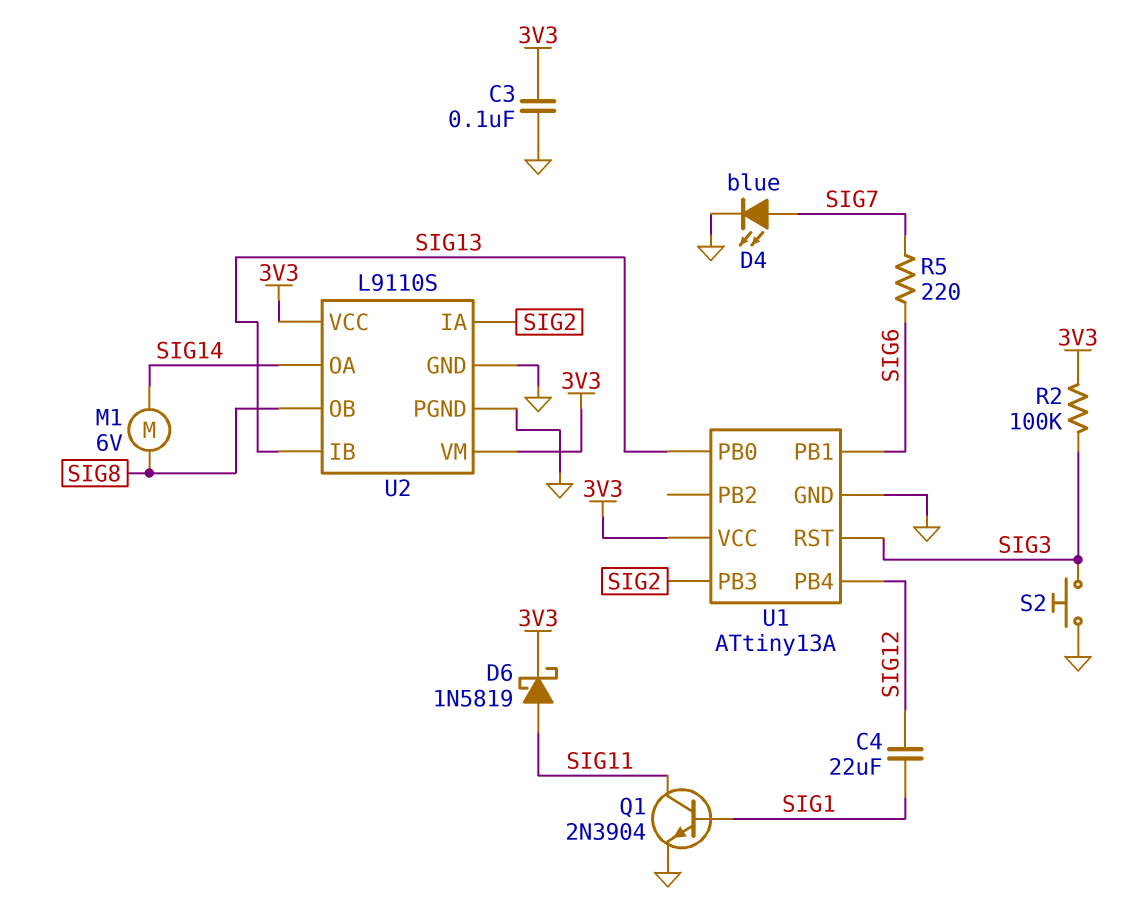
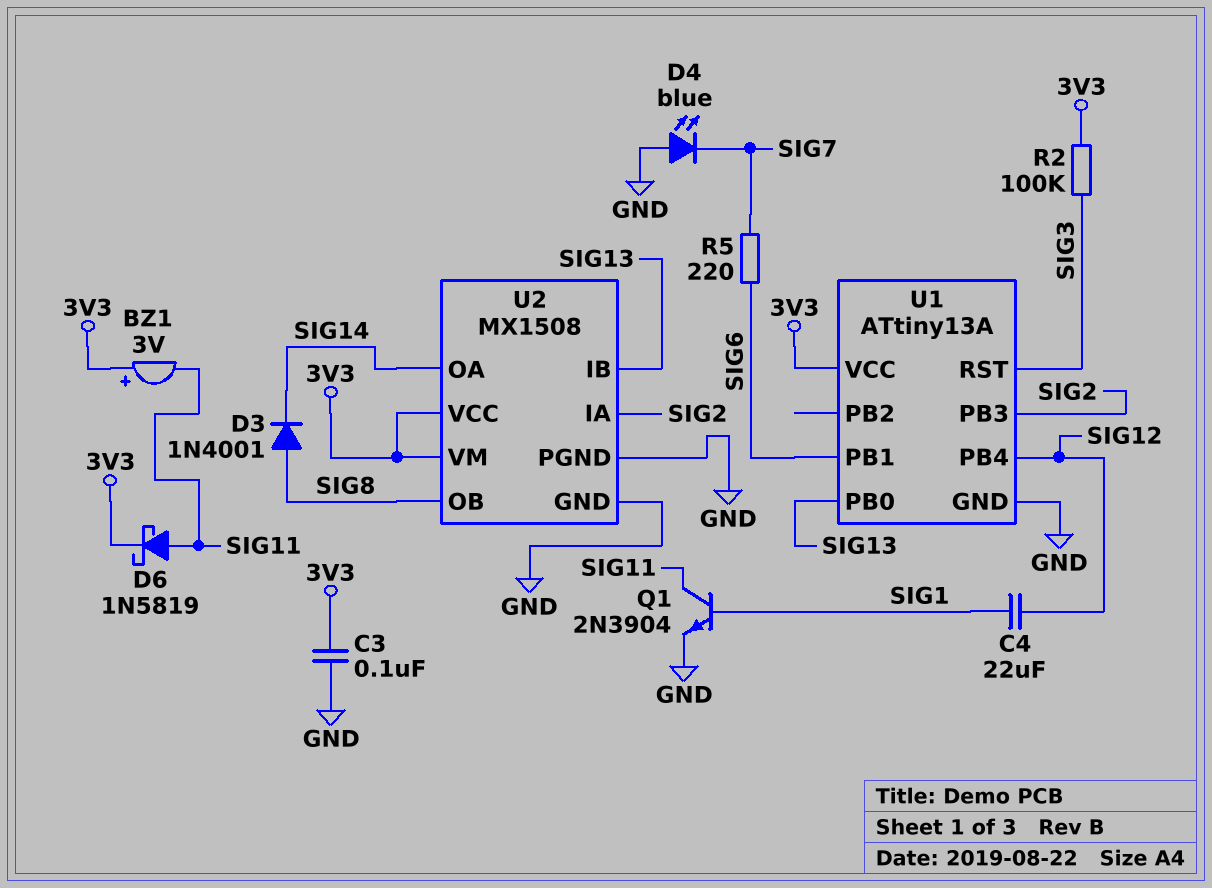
BZ1: none -> buzzer 3V (plus 3V3, minus SIG11)
D3: none -> diode 1N4001 (A SIG8, K SIG14)
D4: LED blue (A SIG7, K GND) -> LED blue (A GND, K SIG7)
M1: motor 6V (SIG8, SIG14) -> none
S2: button (GND, SIG3) -> none
U2: L9110S -> MX1508

